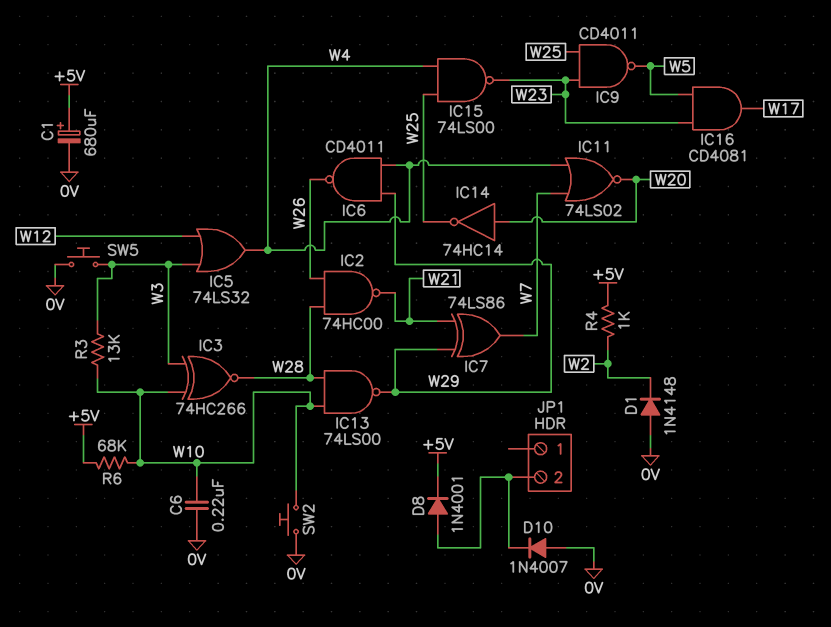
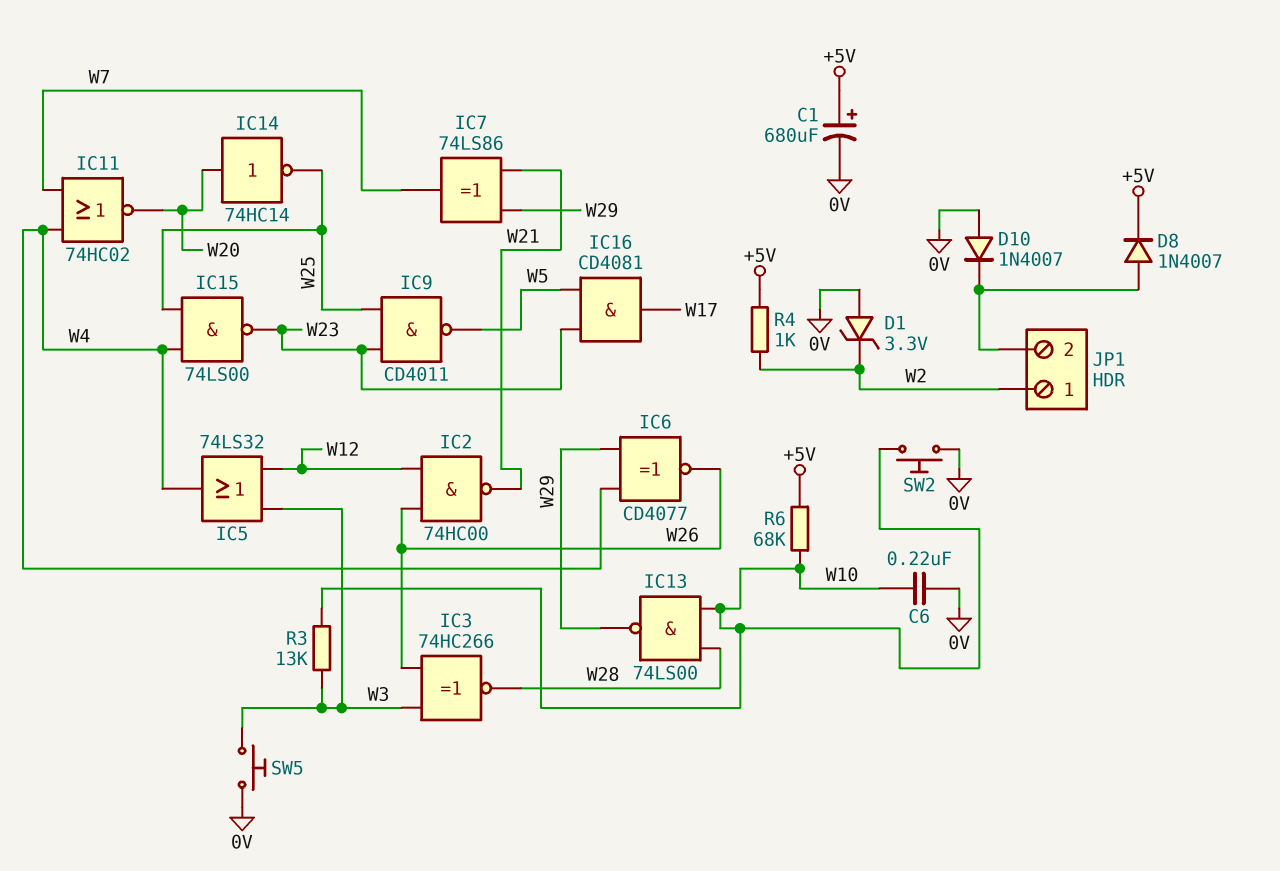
D1: diode 1N4148 (A 0V, K W2) -> zener 3.3V (A 0V, K W2)
D8: diode 1N4001 (A JP1/2, K +5V) -> diode 1N4007 (A JP1/2, K +5V)
IC2: NAND 74HC00 (in W26, in W28, out W21) -> NAND 74HC00 (in W12, in W26, out W21)
IC3: XNOR 74HC266 (in W3, in W10, out W28) -> XNOR 74HC266 (in W3, in W26, out W28)
IC6: NAND CD4011 (in W4, in W29, out W26) -> XNOR CD4077 (in W4, in W29, out W26)
IC11: NOR 74LS02 (in W4, in W7, out W20) -> NOR 74HC02 (in W4, in W7, out W20)
JP1 pin 1: none -> W2

